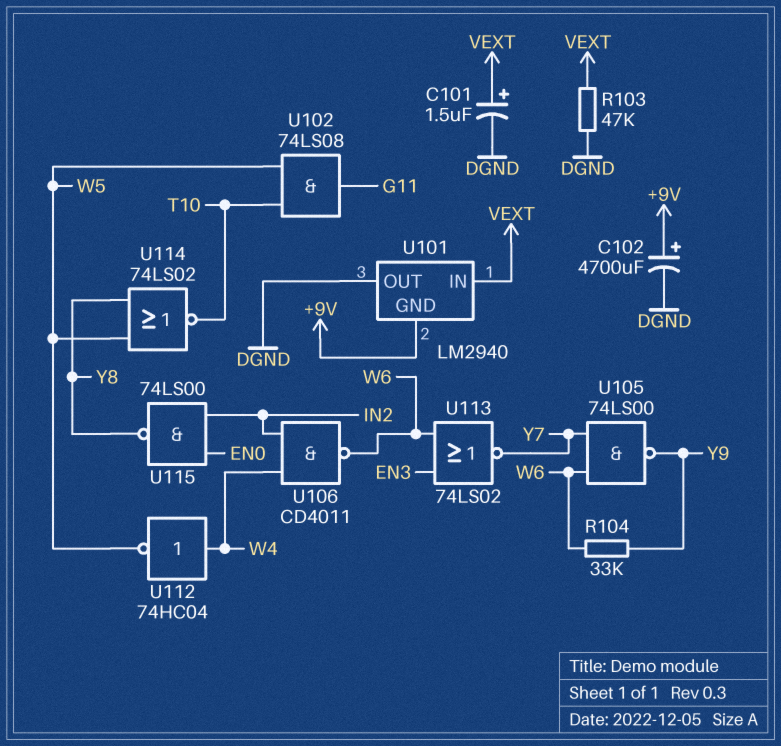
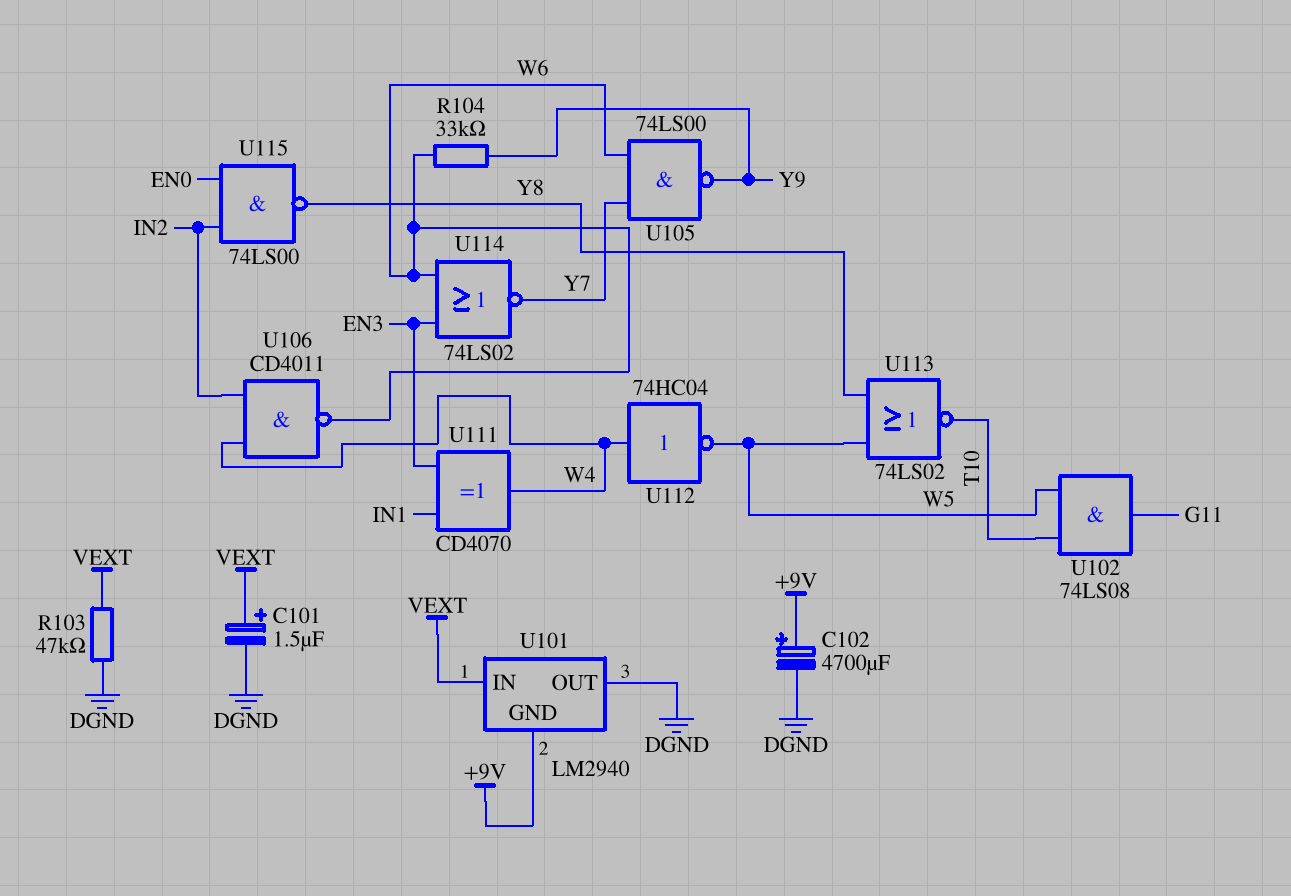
U111: none -> XOR CD4070 (in EN3, in IN1, out W4)
U113: NOR 74LS02 (in EN3, in W6, out Y7) -> NOR 74LS02 (in W5, in Y8, out T10)
U114: NOR 74LS02 (in W5, in Y8, out T10) -> NOR 74LS02 (in EN3, in W6, out Y7)

